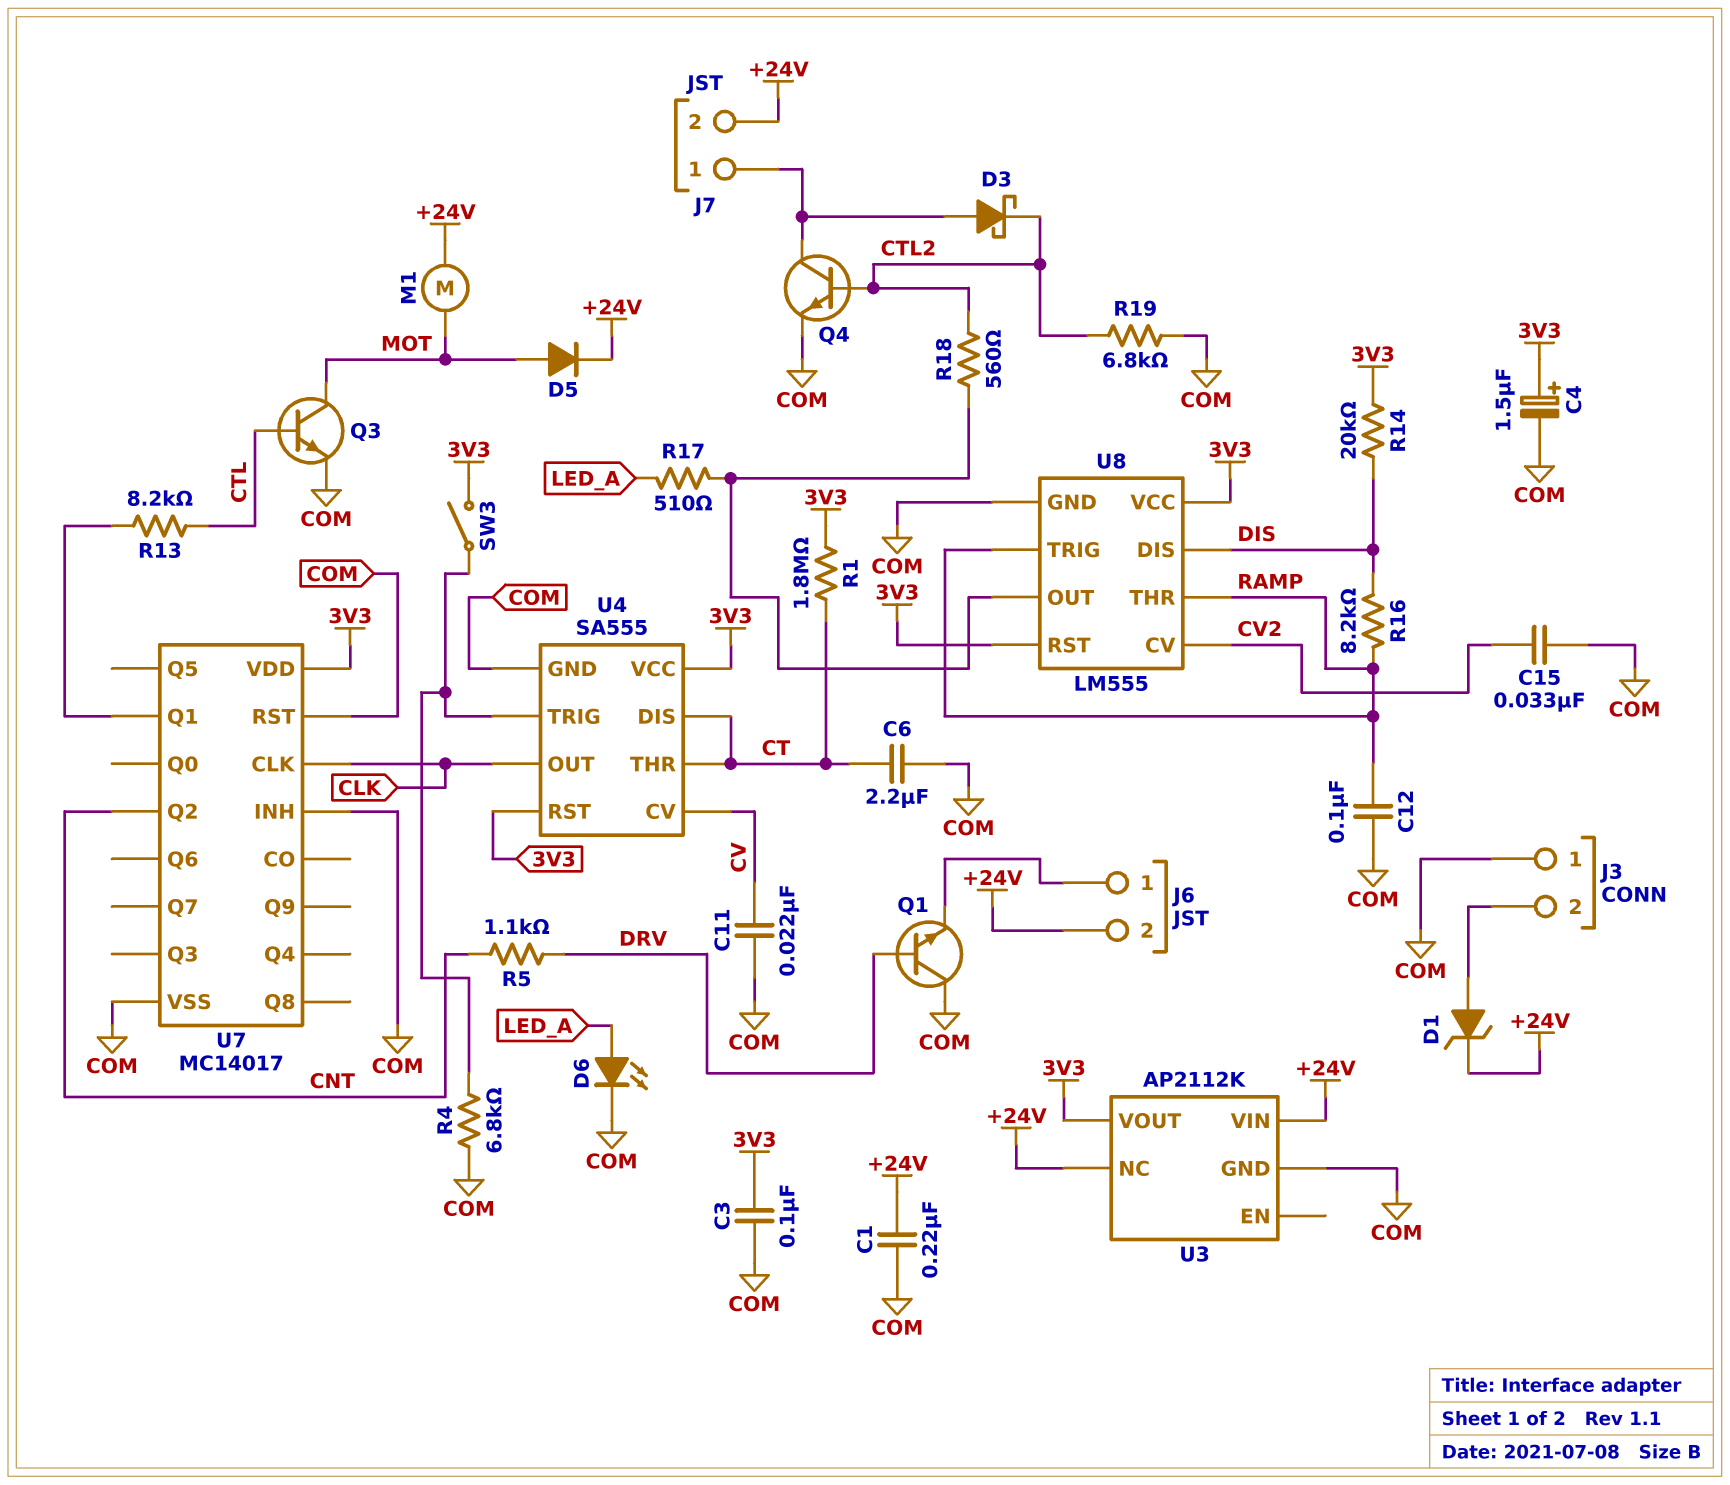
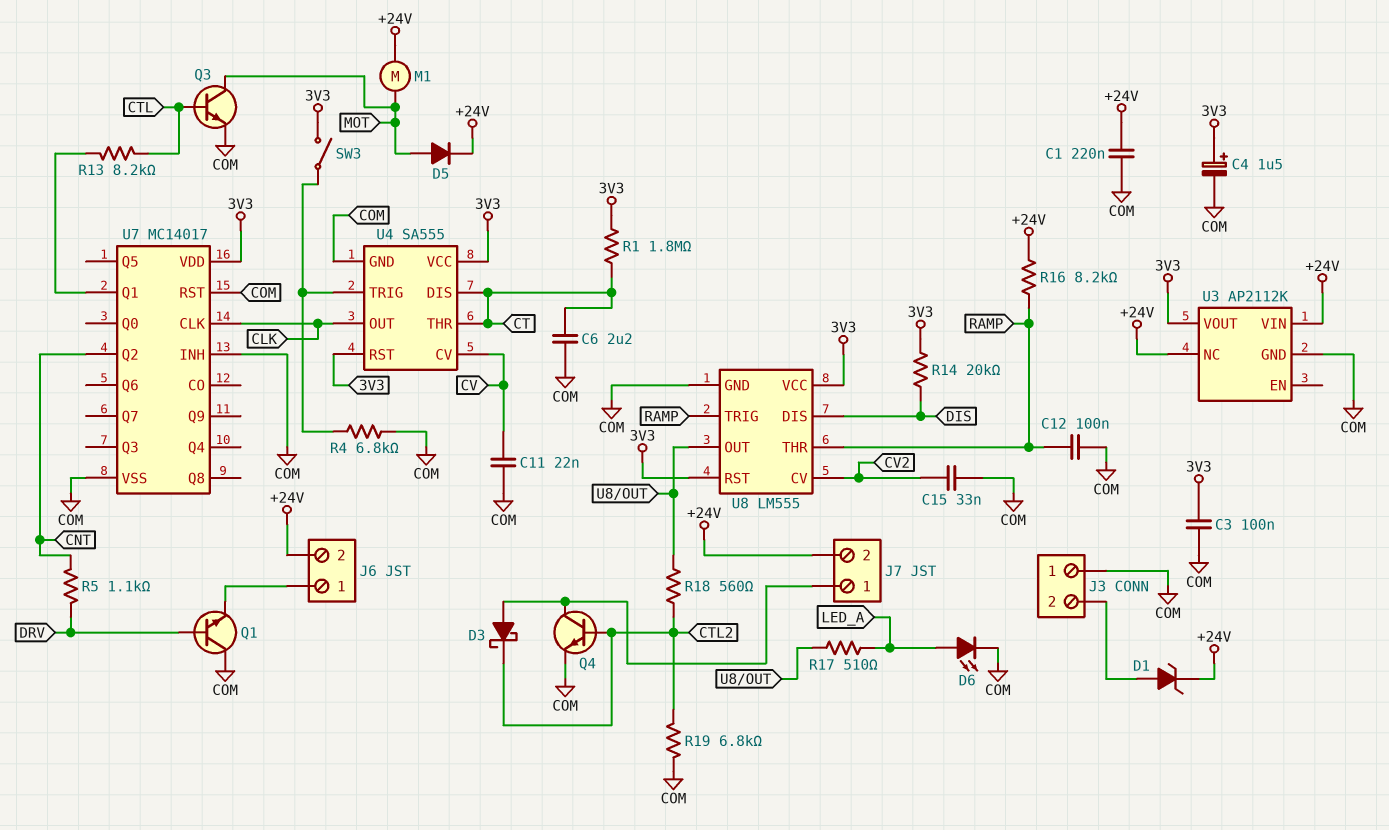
R16: 8.2k (DIS, RAMP) -> 8.2k (+24V, RAMP)

